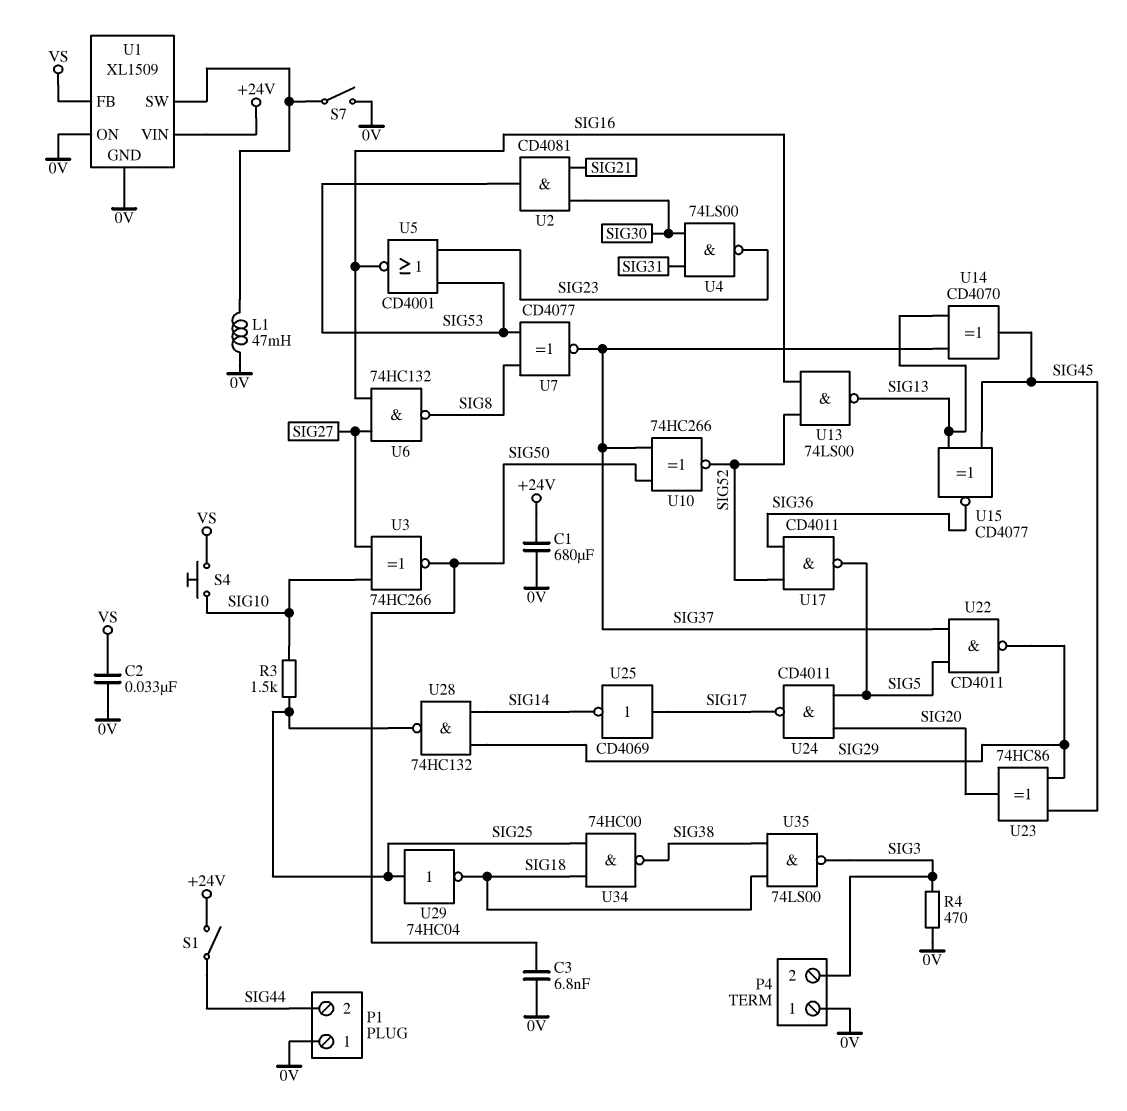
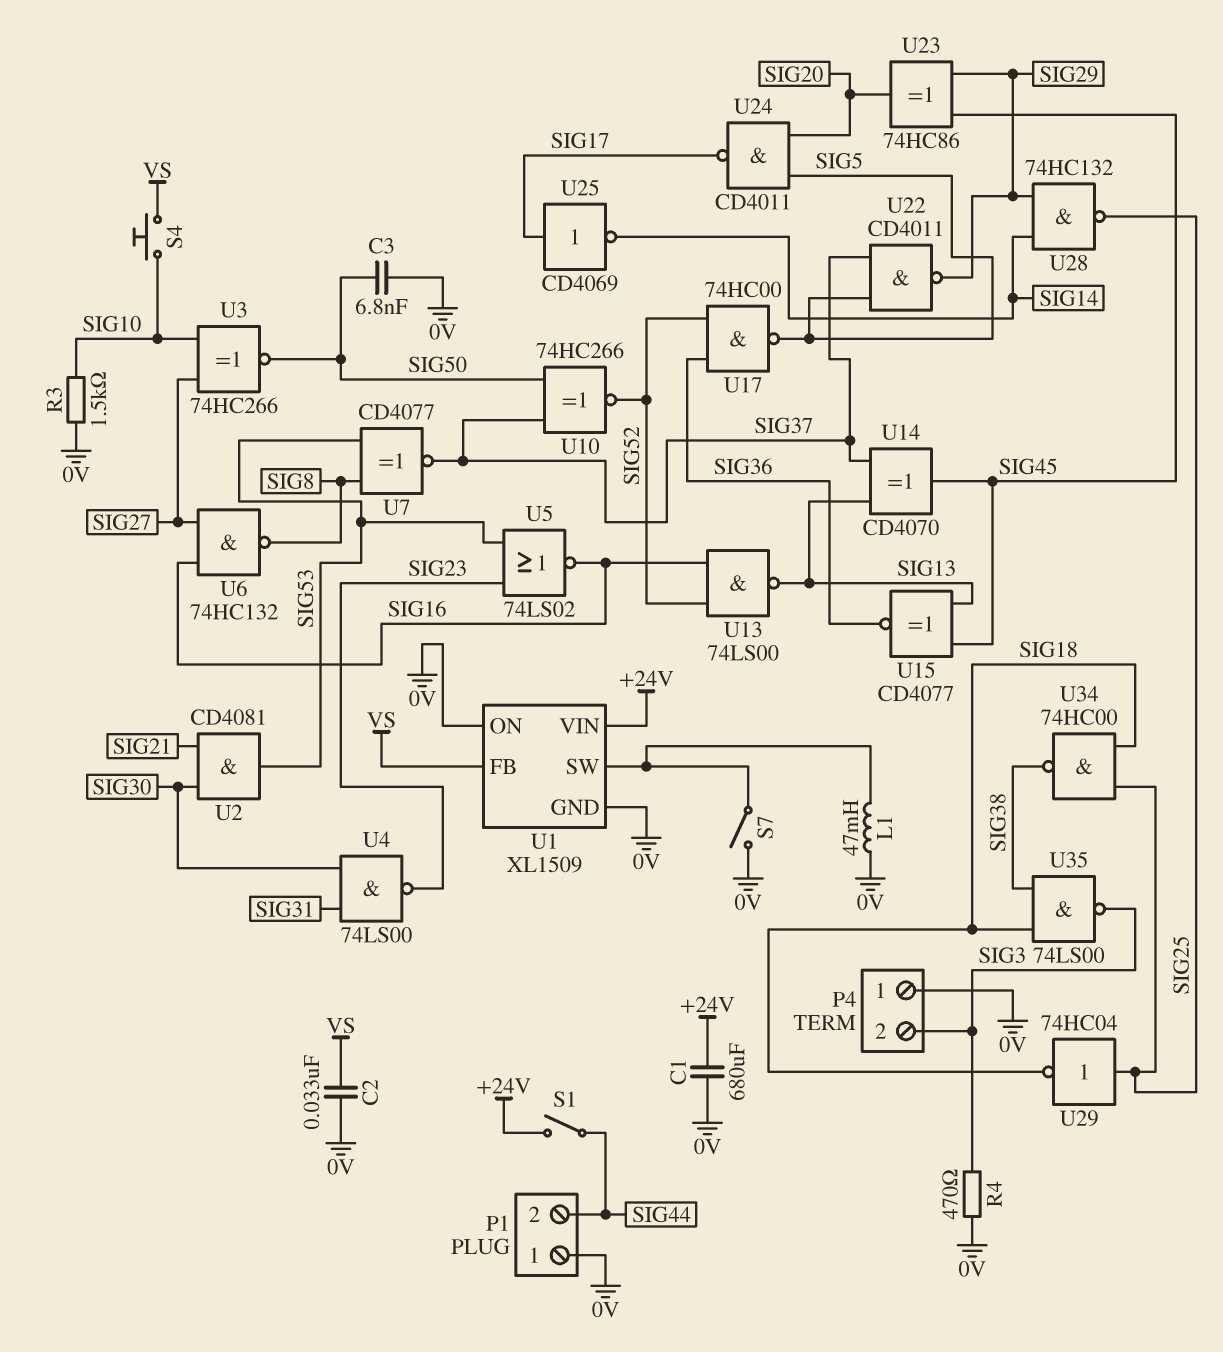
R3: 1.5k (SIG10, SIG25) -> 1.5k (0V, SIG10)
U5: NOR CD4001 (in SIG23, in SIG53, out SIG16) -> NOR 74LS02 (in SIG23, in SIG53, out SIG16)
U17: NAND CD4011 (in SIG36, in SIG52, out SIG5) -> NAND 74HC00 (in SIG36, in SIG52, out SIG5)

